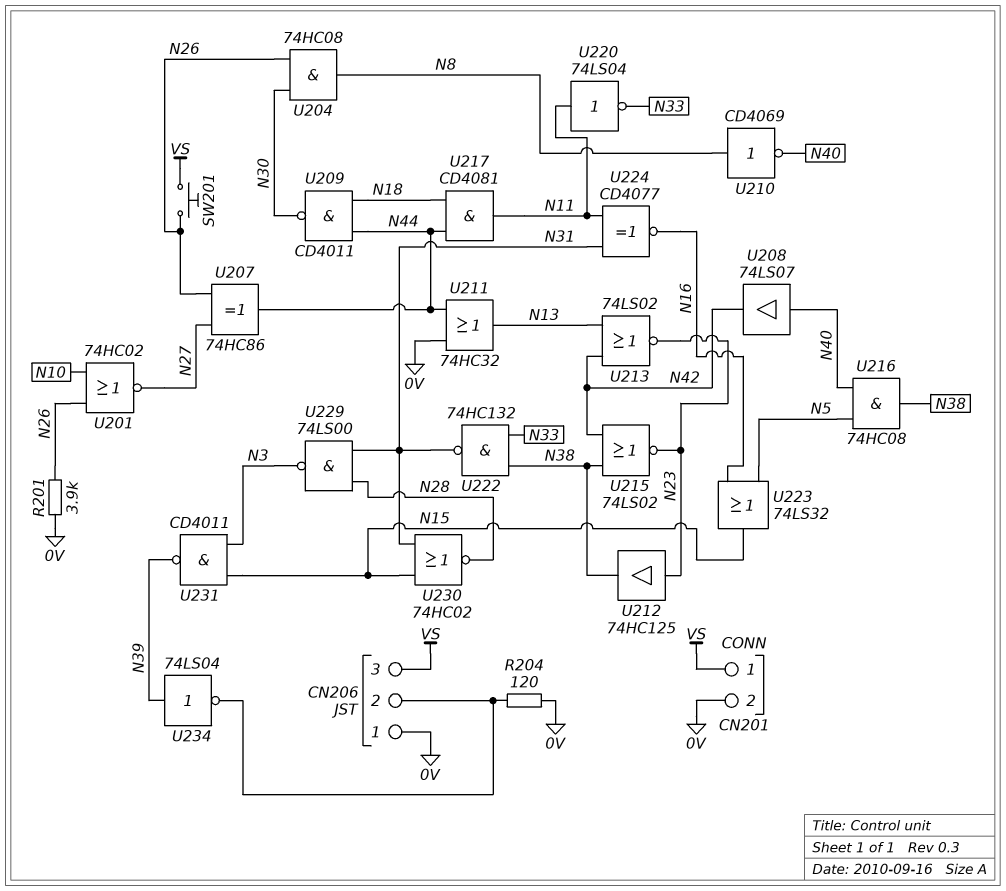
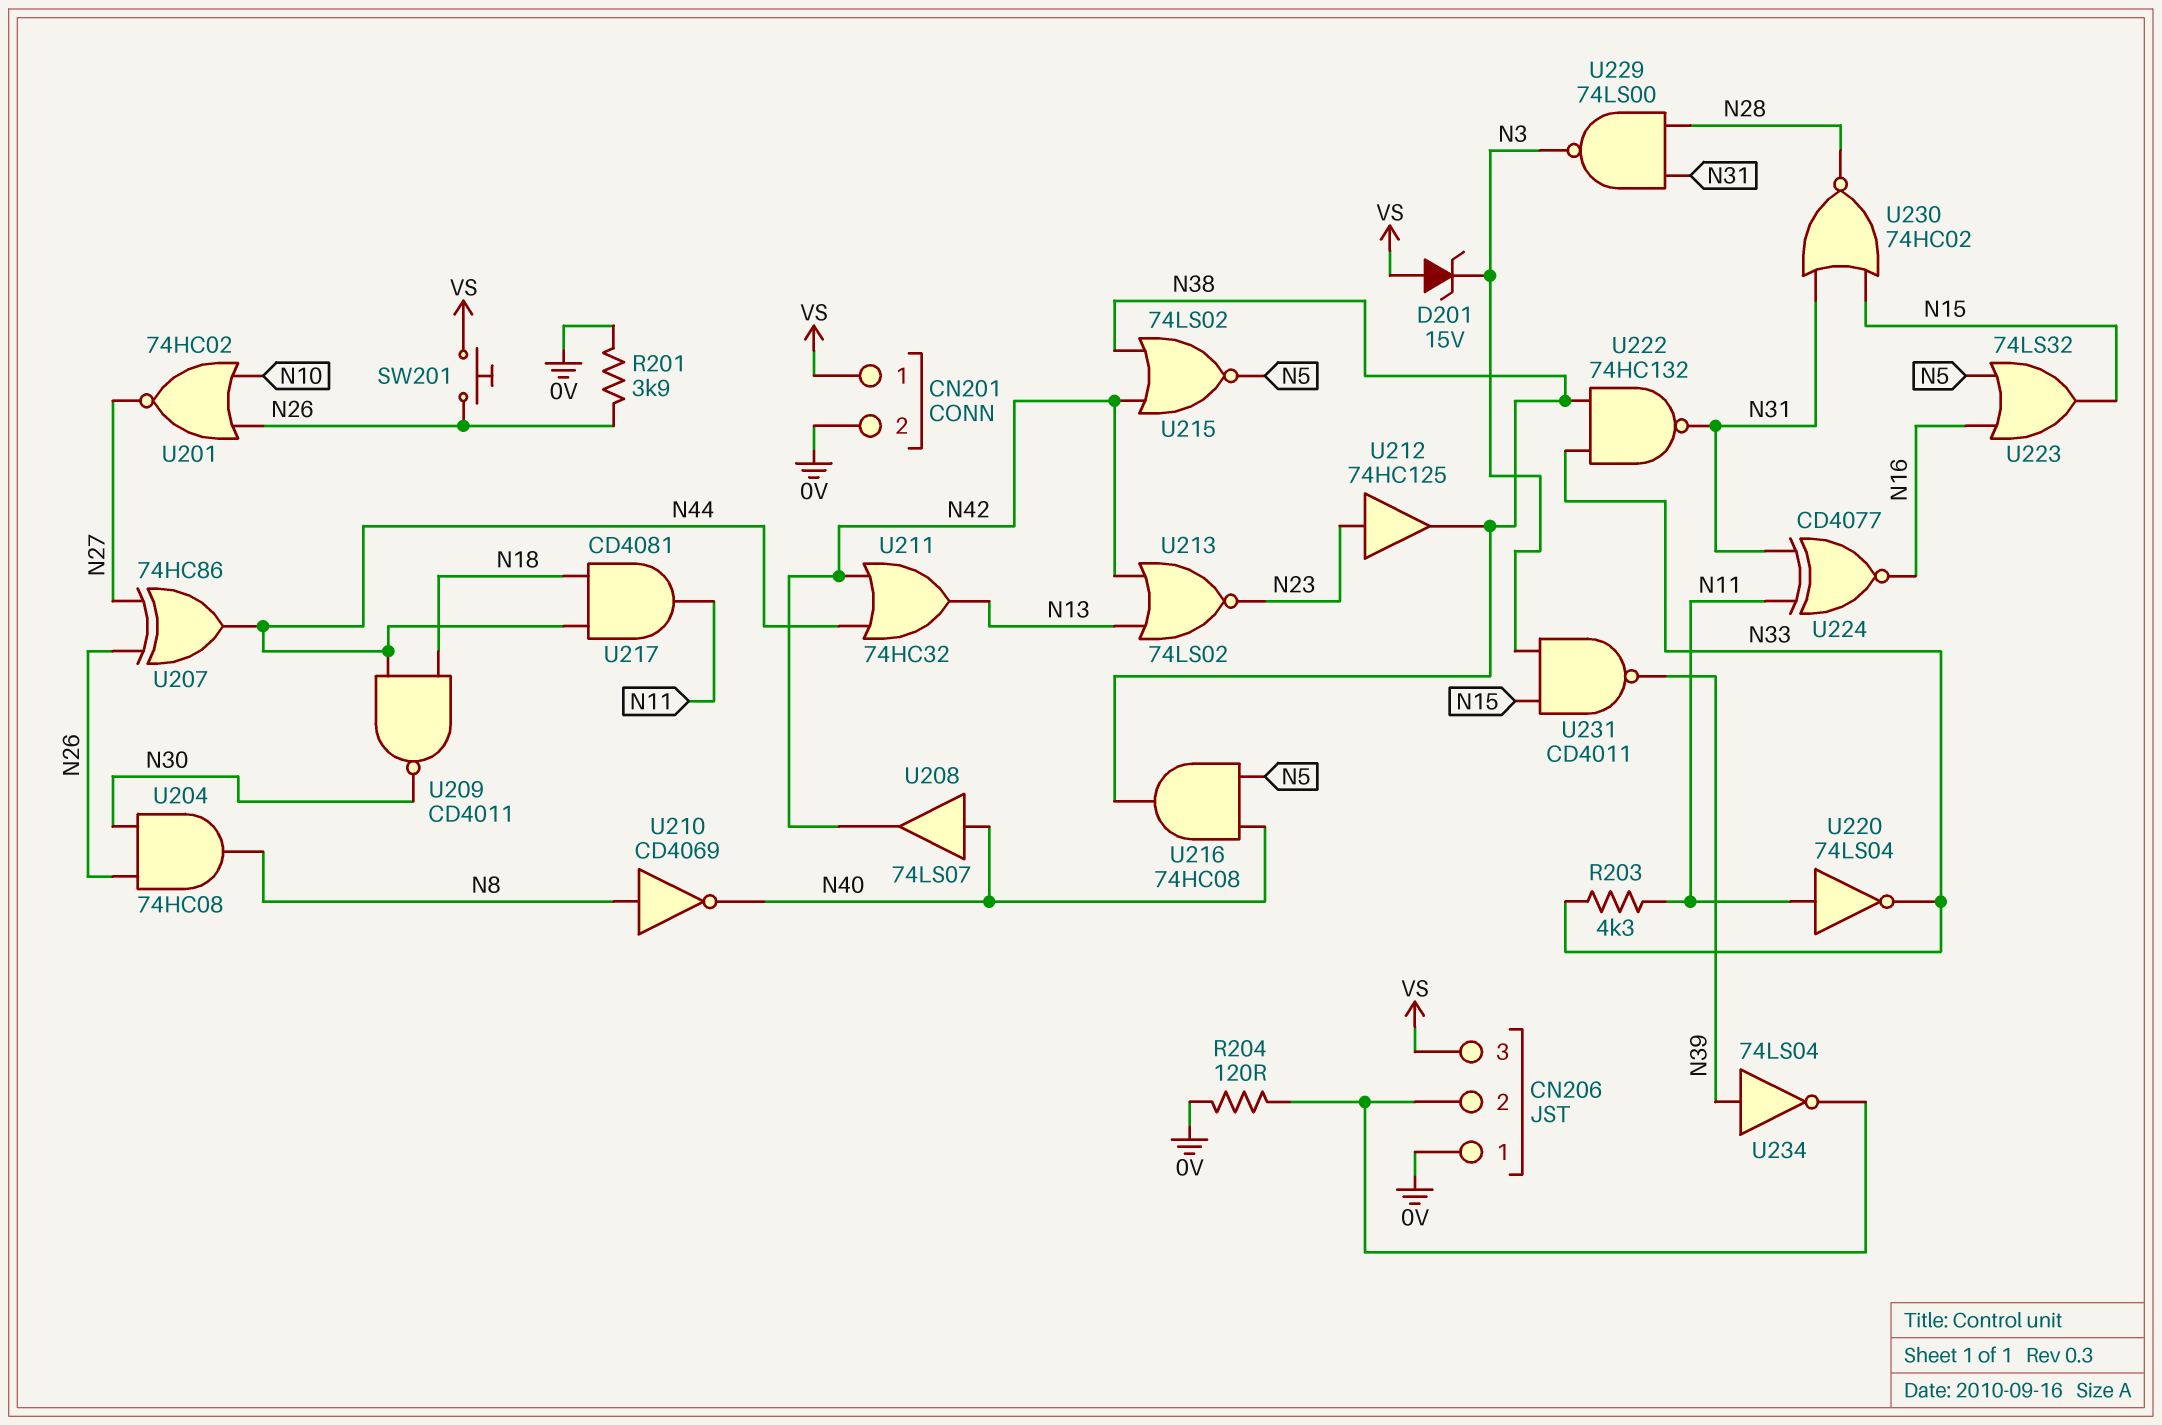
D201: none -> zener 15V (A VS, K N3)
R203: none -> 4.3k (N11, N33)
U211: OR 74HC32 (in 0V, in N44, out N13) -> OR 74HC32 (in N42, in N44, out N13)
U215: NOR 74LS02 (in N38, in N42, out N23) -> NOR 74LS02 (in N38, in N42, out N5)

